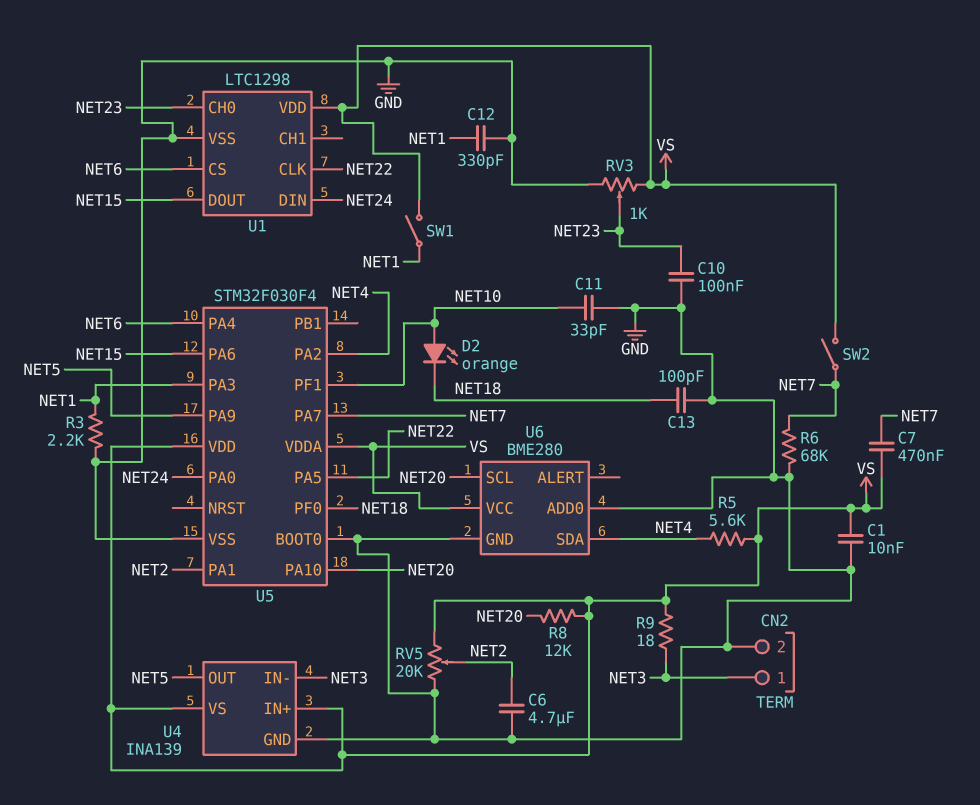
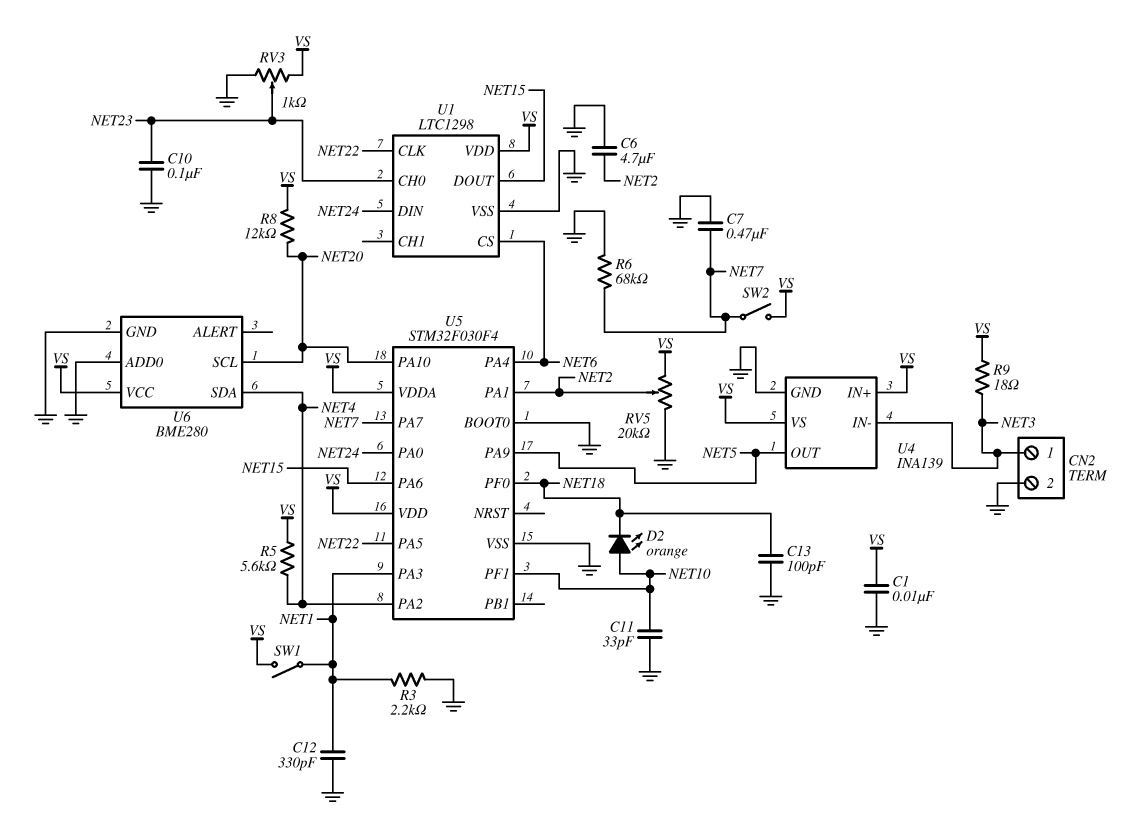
C7: 470nF (NET7, VS) -> 470nF (GND, NET7)

